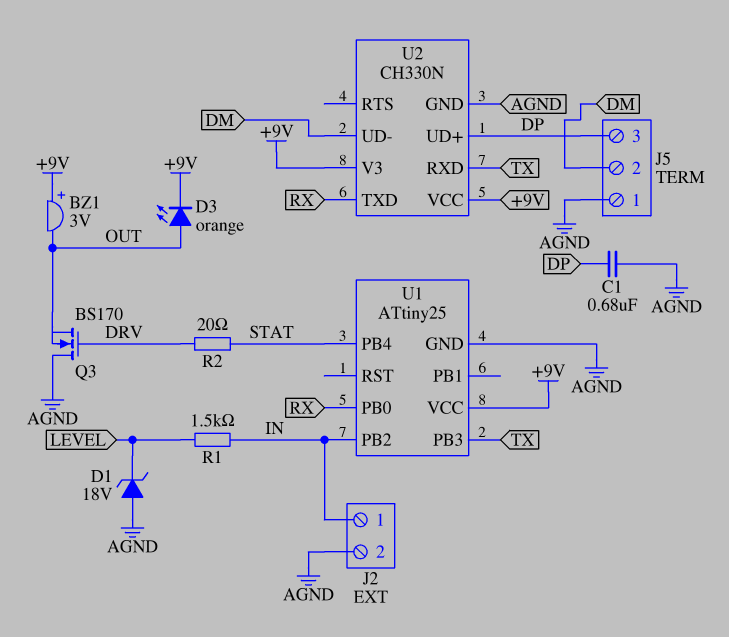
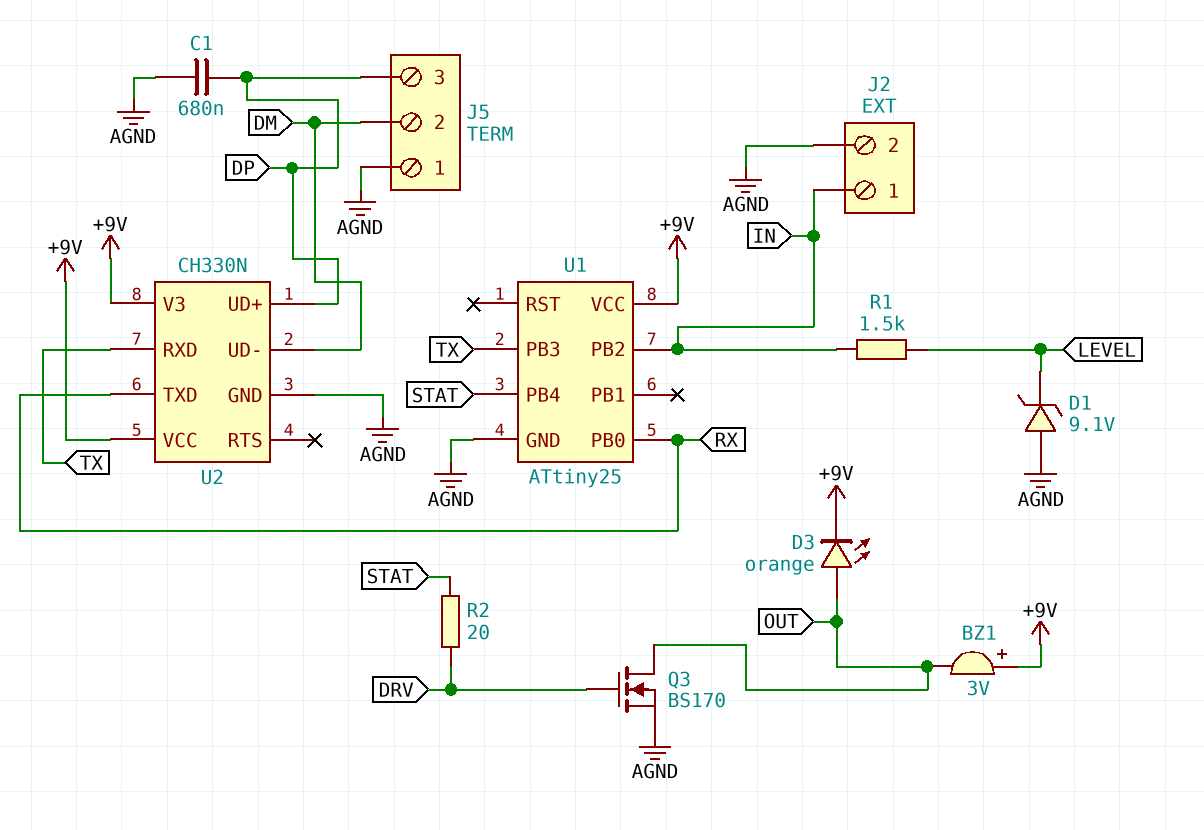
D1: zener 18V (A AGND, K LEVEL) -> zener 9.1V (A AGND, K LEVEL)
Q3: NMOS BS170 (G DRV, D AGND, S OUT) -> NMOS BS170 (G DRV, D OUT, S AGND)

